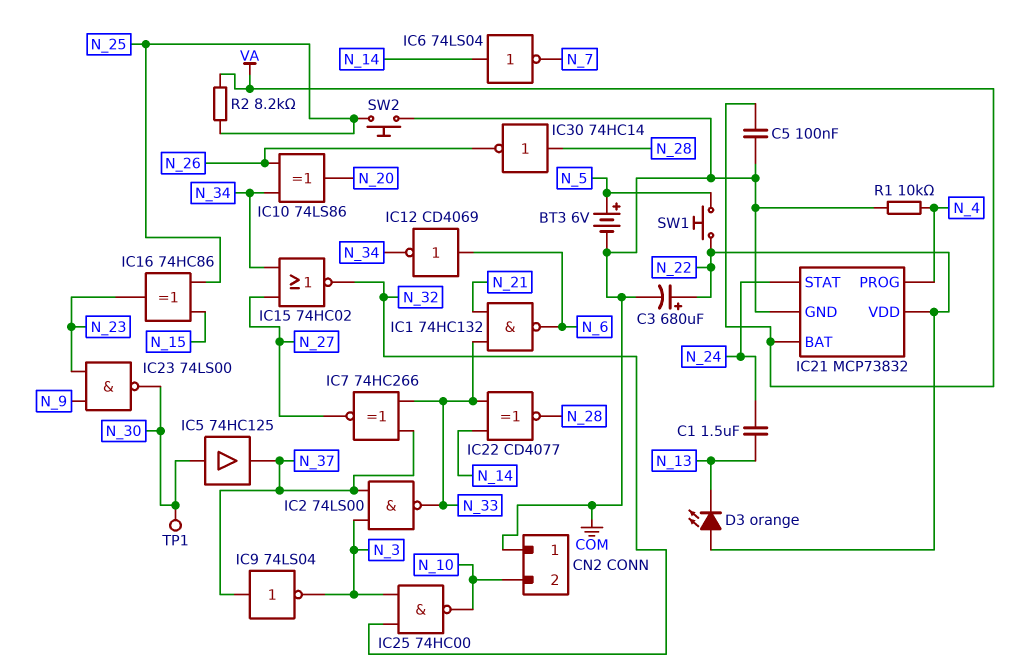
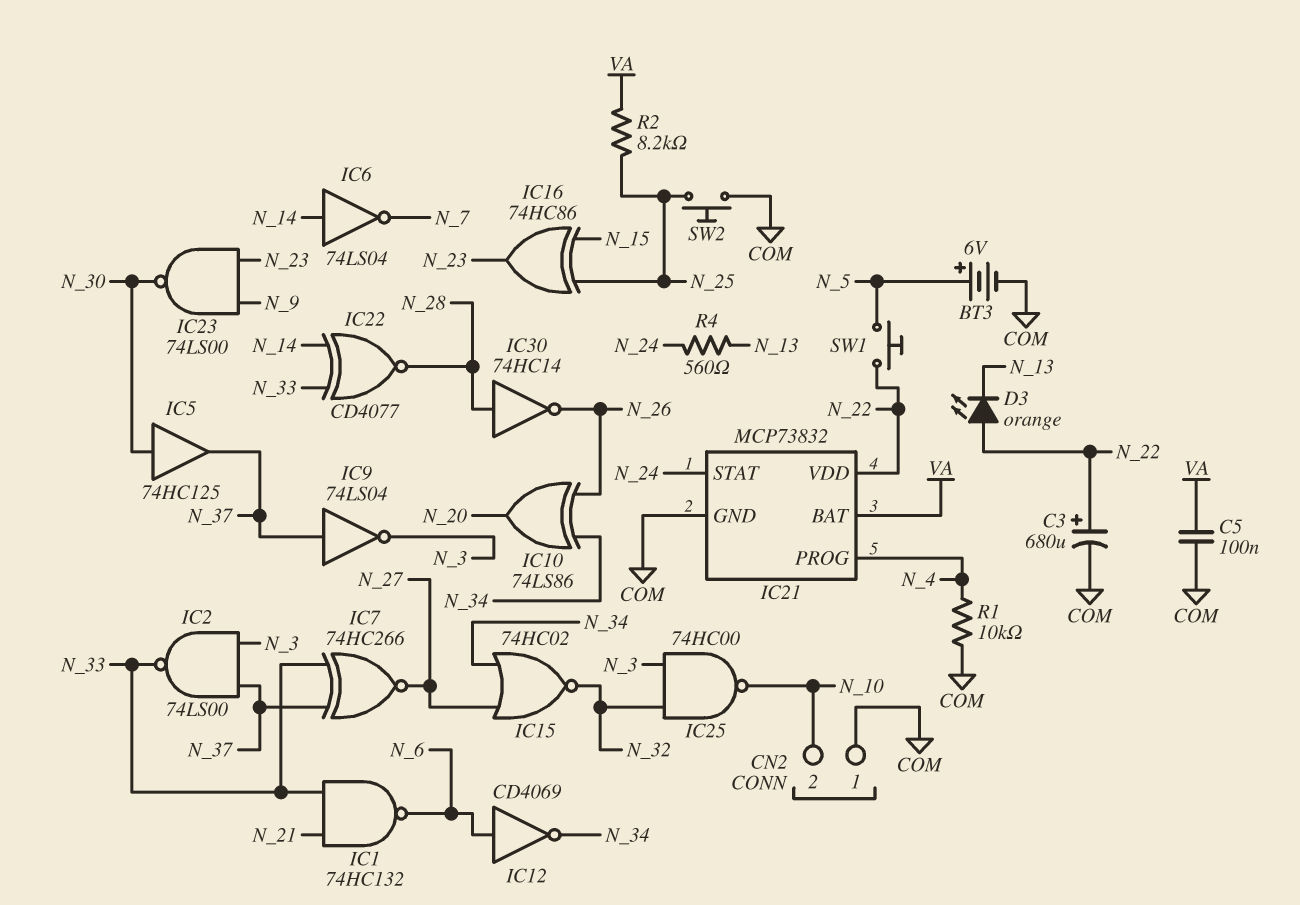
C1: 1.5uF (N_13, N_24) -> none
R4: none -> 560 (N_13, N_24)
TP1: test point (N_30) -> none

